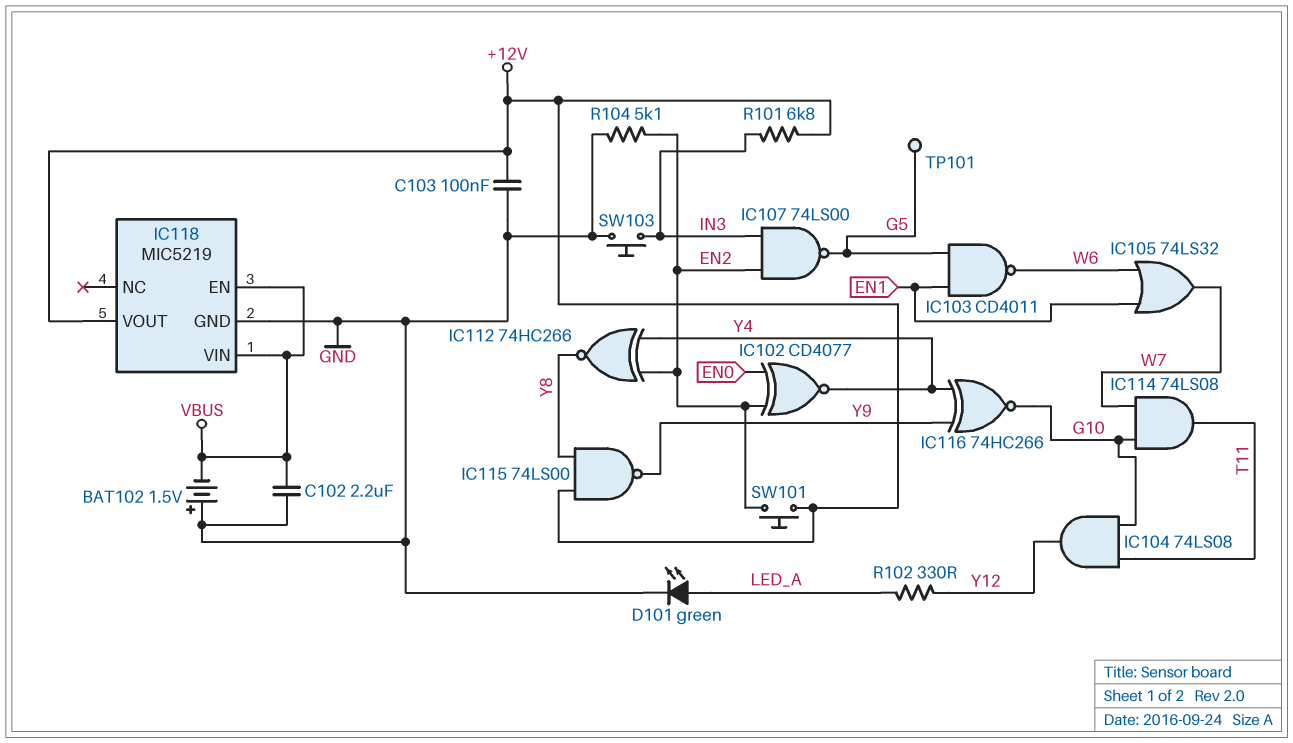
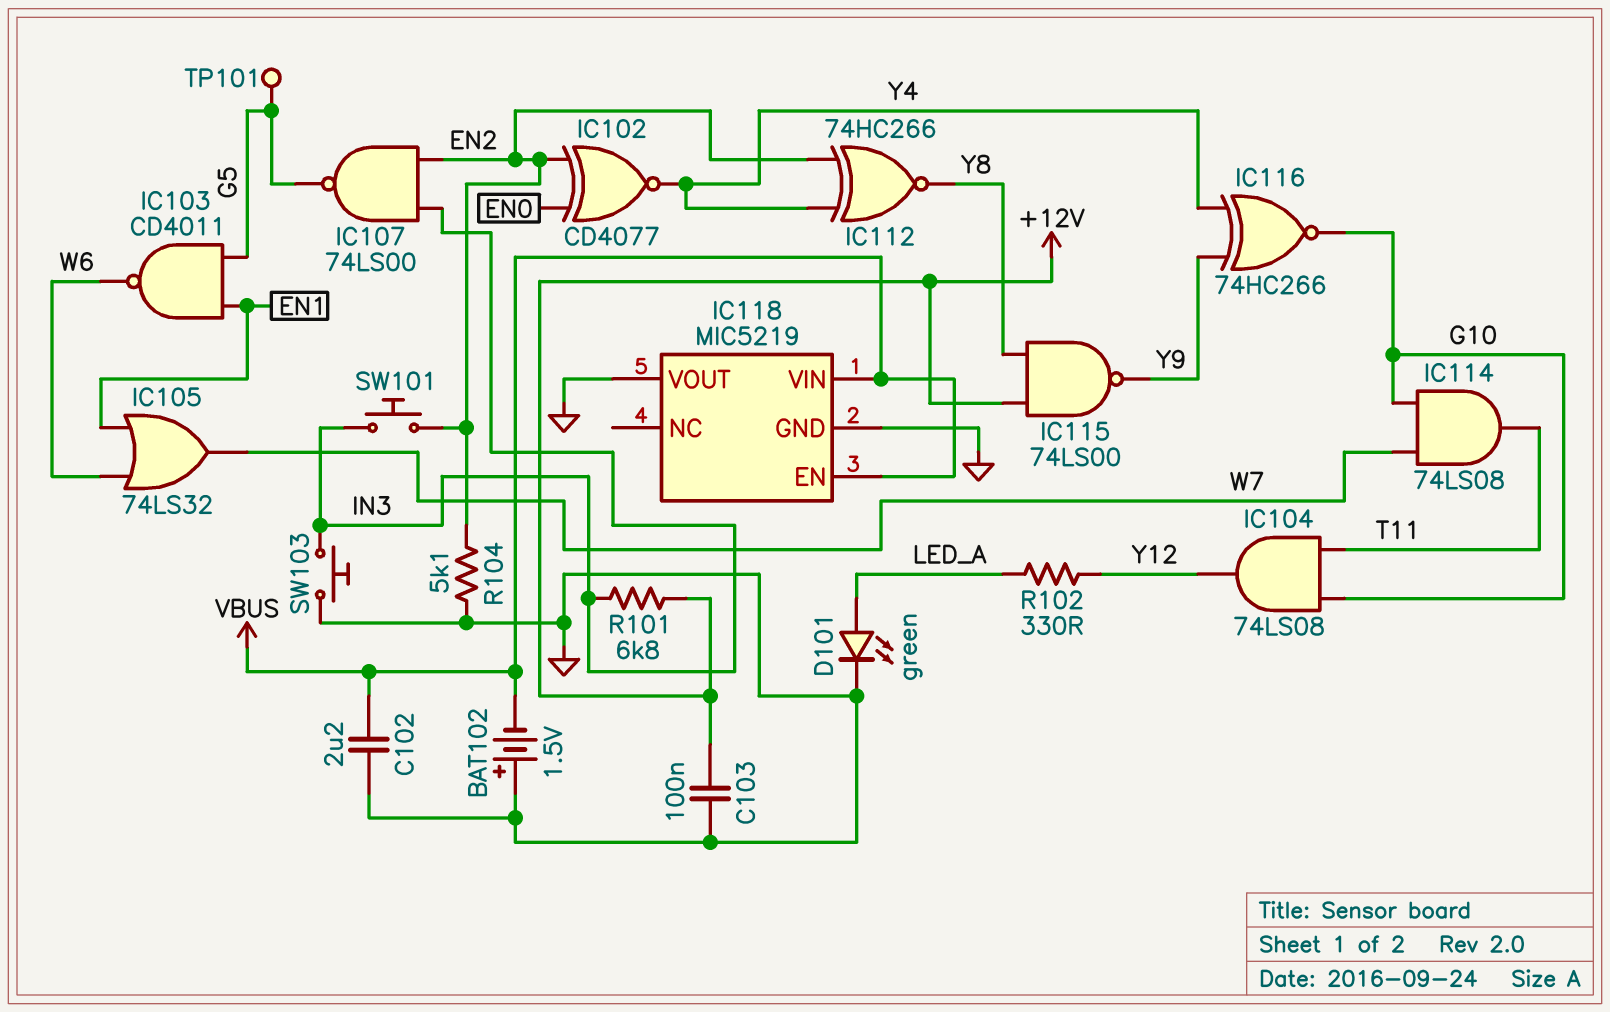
IC118 pin VOUT: +12V -> GND
SW101: button (+12V, EN2) -> button (EN2, IN3)

